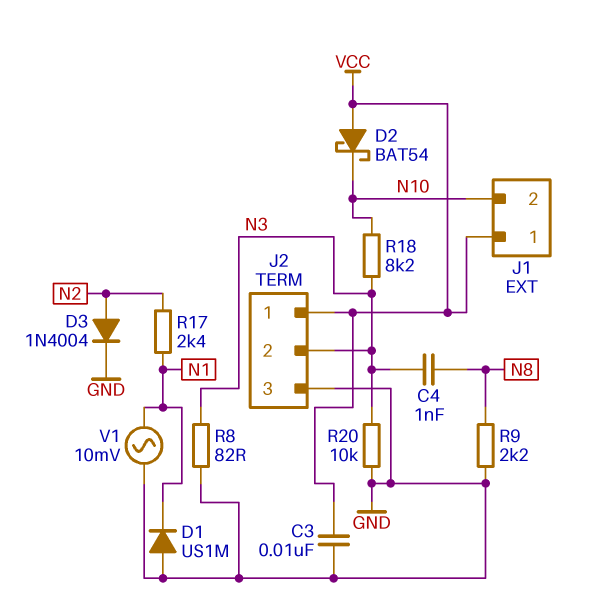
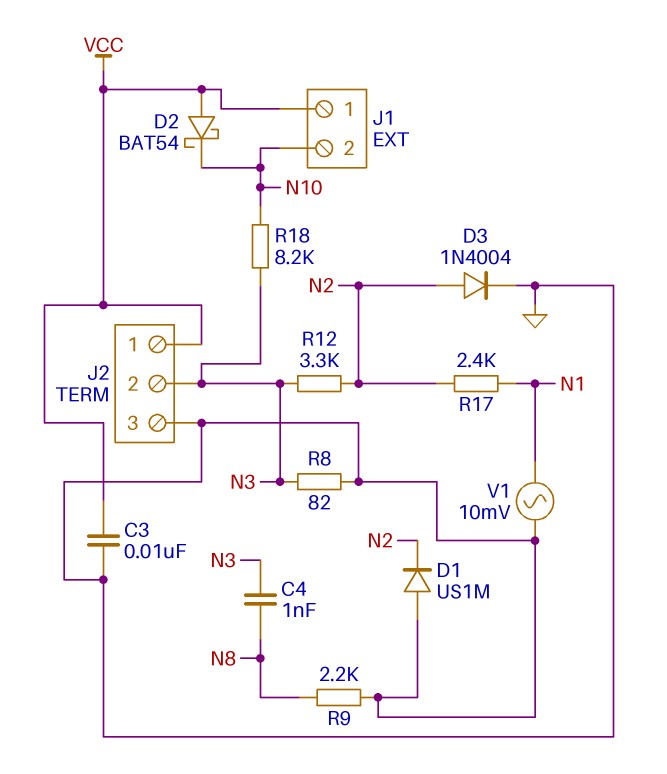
D1: diode US1M (A GND, K N1) -> diode US1M (A GND, K N2)
R12: none -> 3.3k (N2, N3)
R20: 10k (GND, N3) -> none

